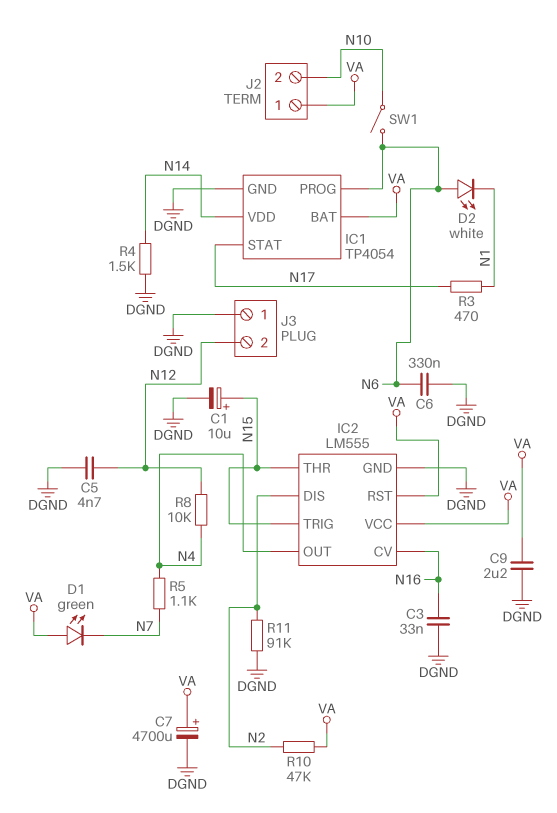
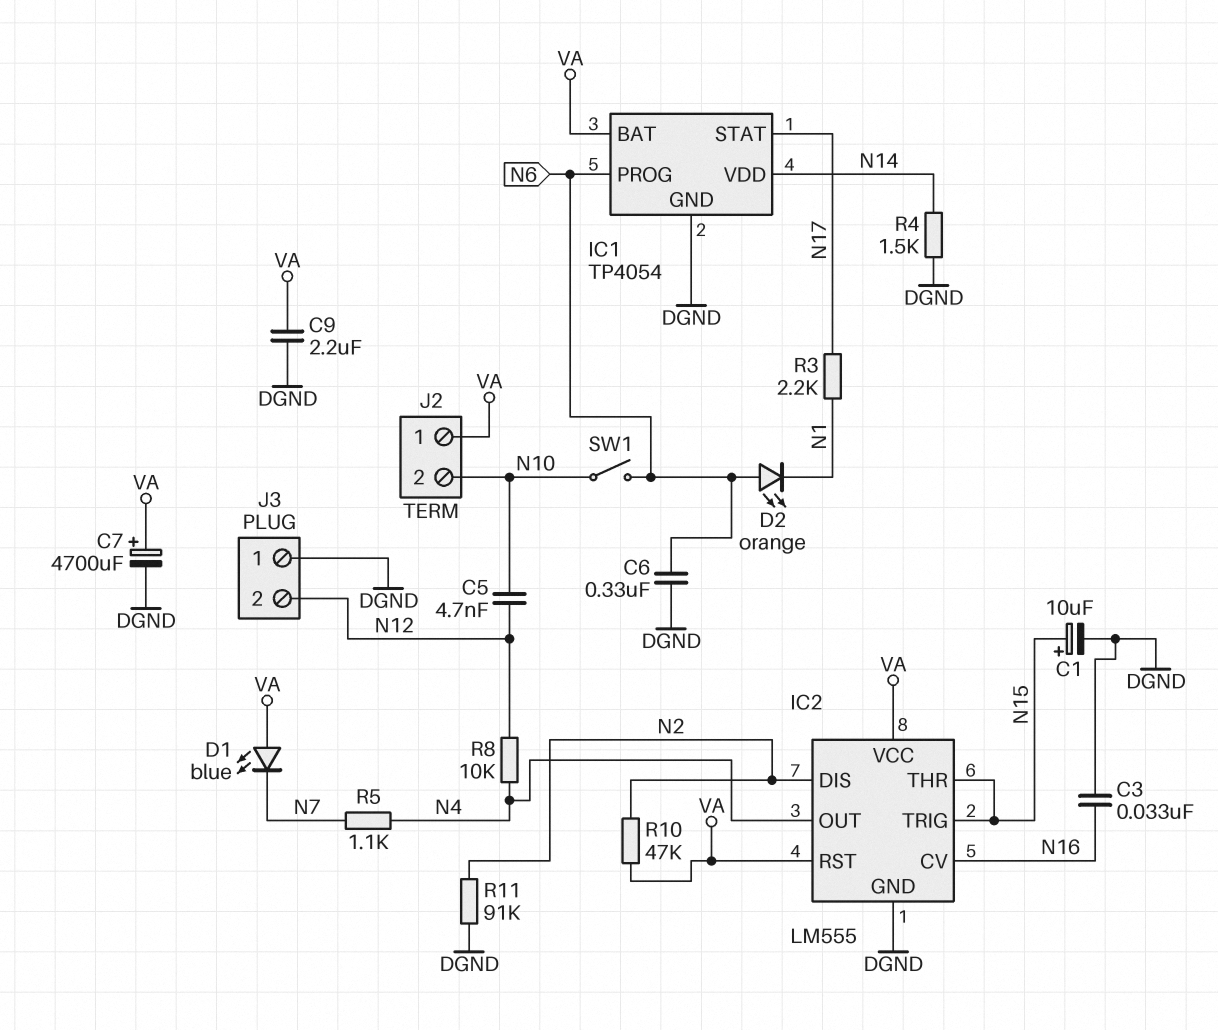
C5: 4.7nF (DGND, N12) -> 4.7nF (N10, N12)
D1: LED green (A VA, K N7) -> LED blue (A VA, K N7)
D2: LED white (A N6, K N1) -> LED orange (A N6, K N1)
R3: 470 (N1, N17) -> 2.2k (N1, N17)

